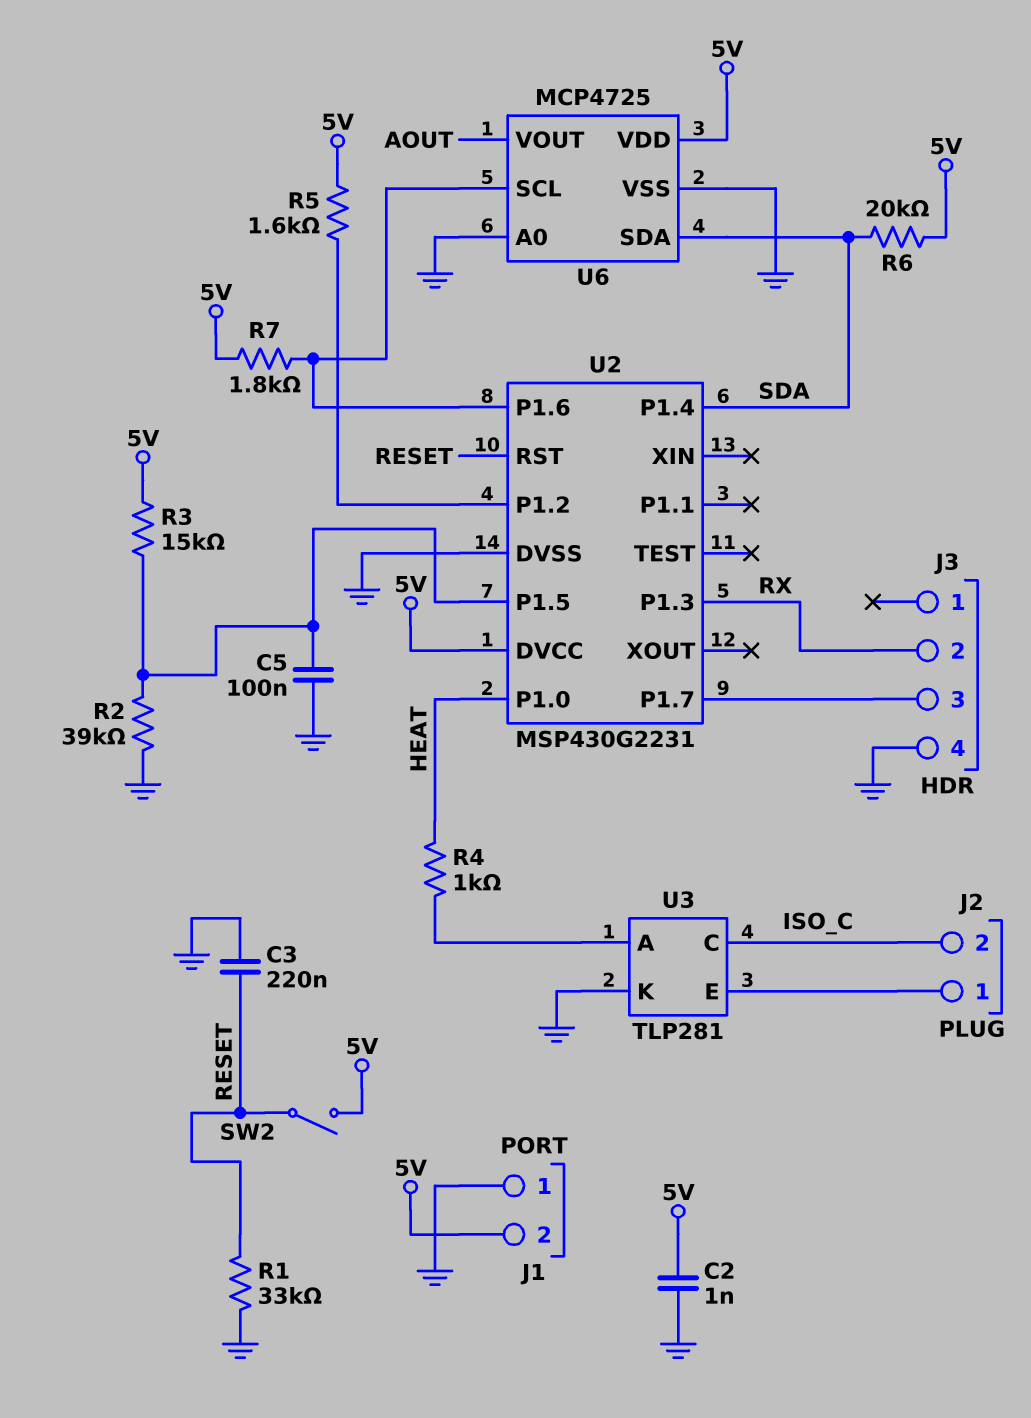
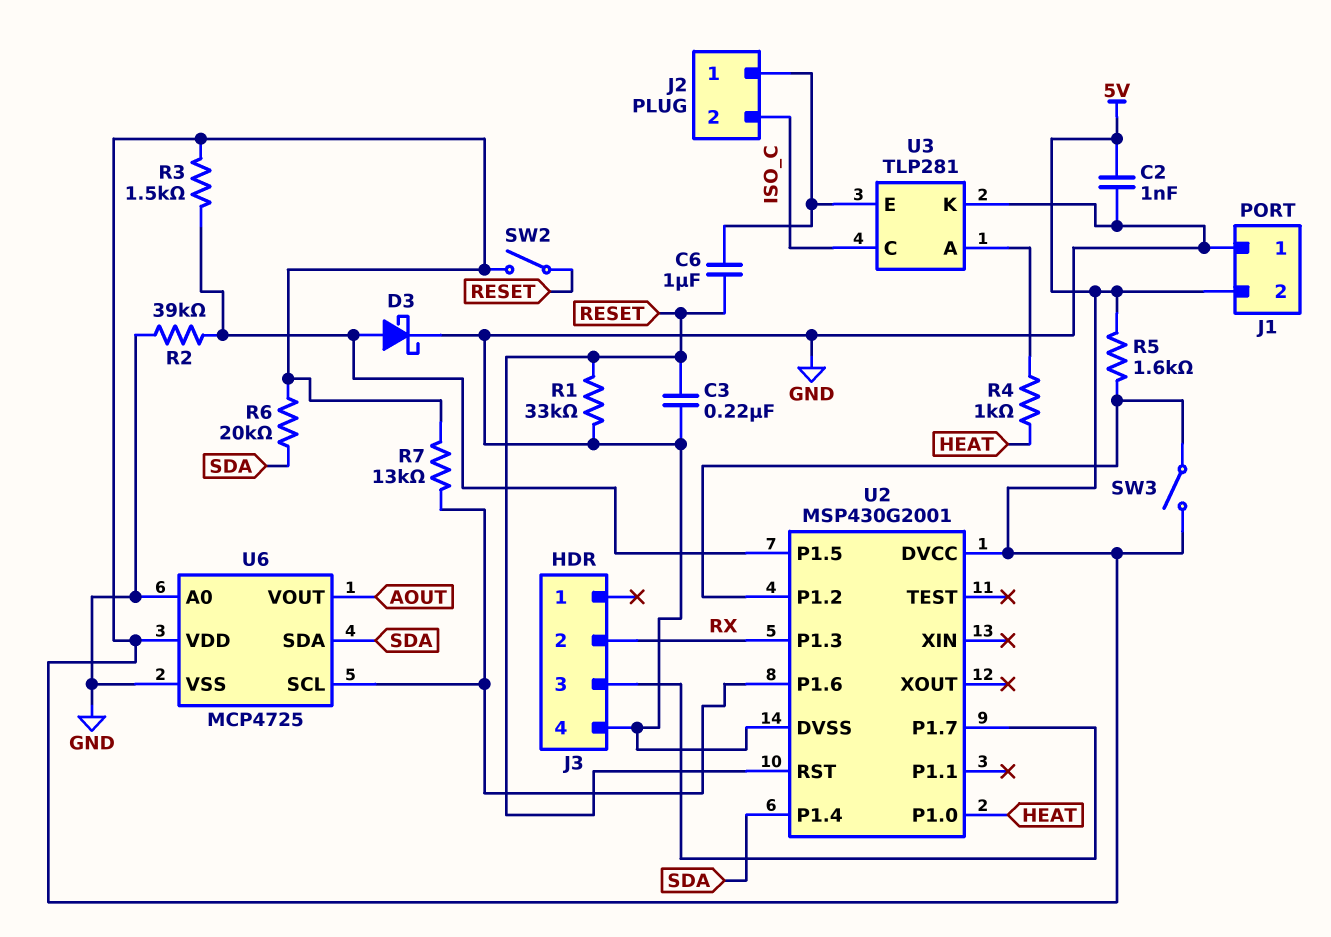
C5: 100nF (GND, U2/P1.5) -> none
C6: none -> 1uF (J2/1, RESET)
D3: none -> schottky (A U2/P1.5, K GND)
R3: 15k (5V, U2/P1.5) -> 1.5k (5V, U2/P1.5)
R7: 1.8k (5V, U2/P1.6) -> 13k (5V, U2/P1.6)
SW3: none -> switch (5V, U2/P1.2)
U2: MSP430G2231 -> MSP430G2001

